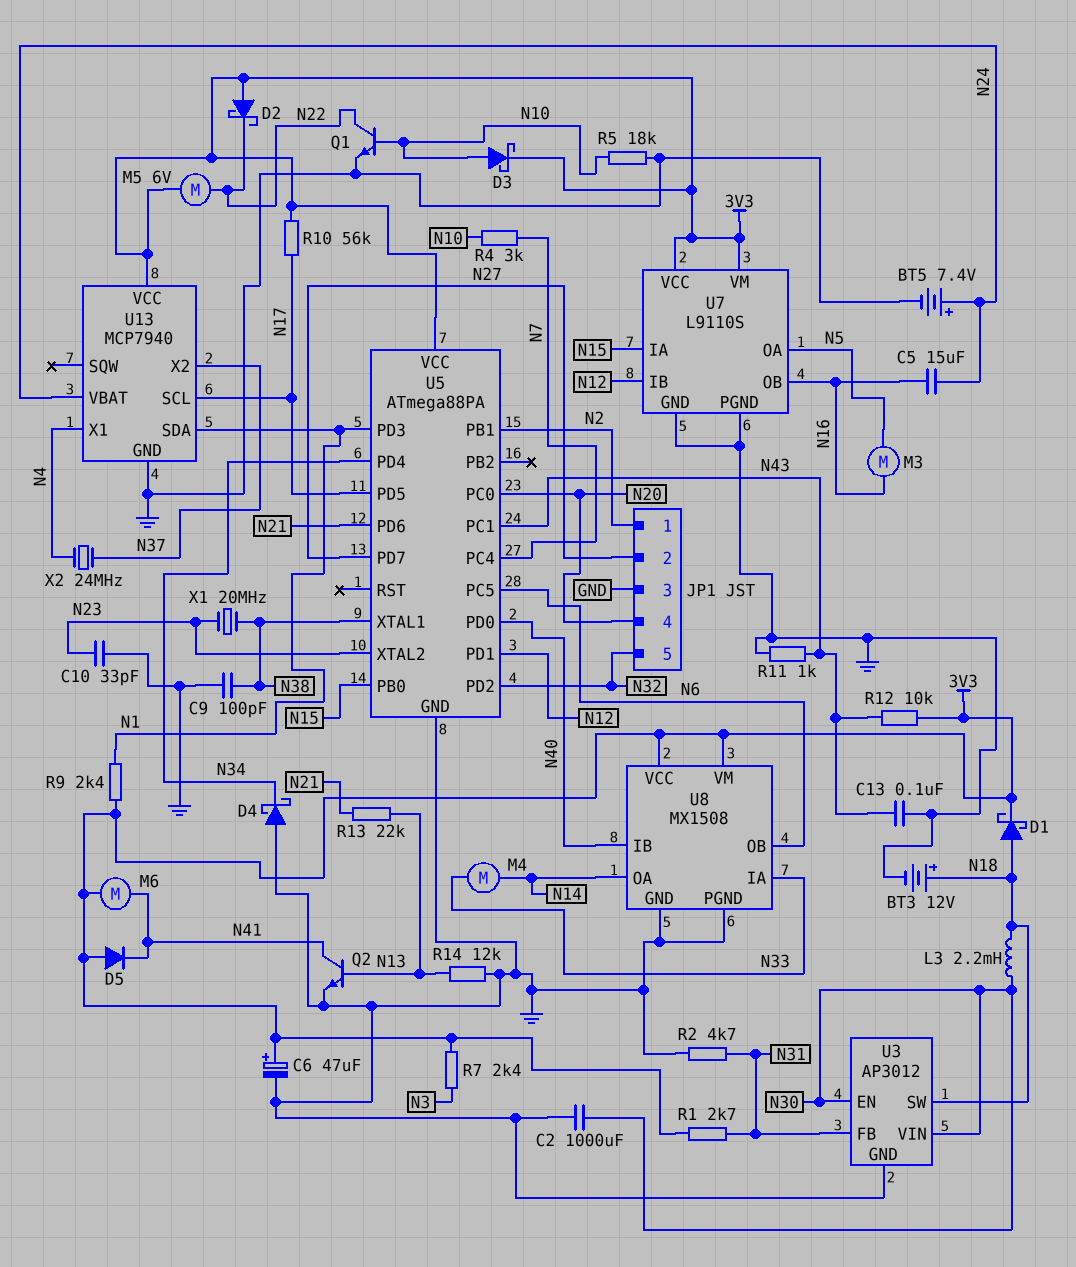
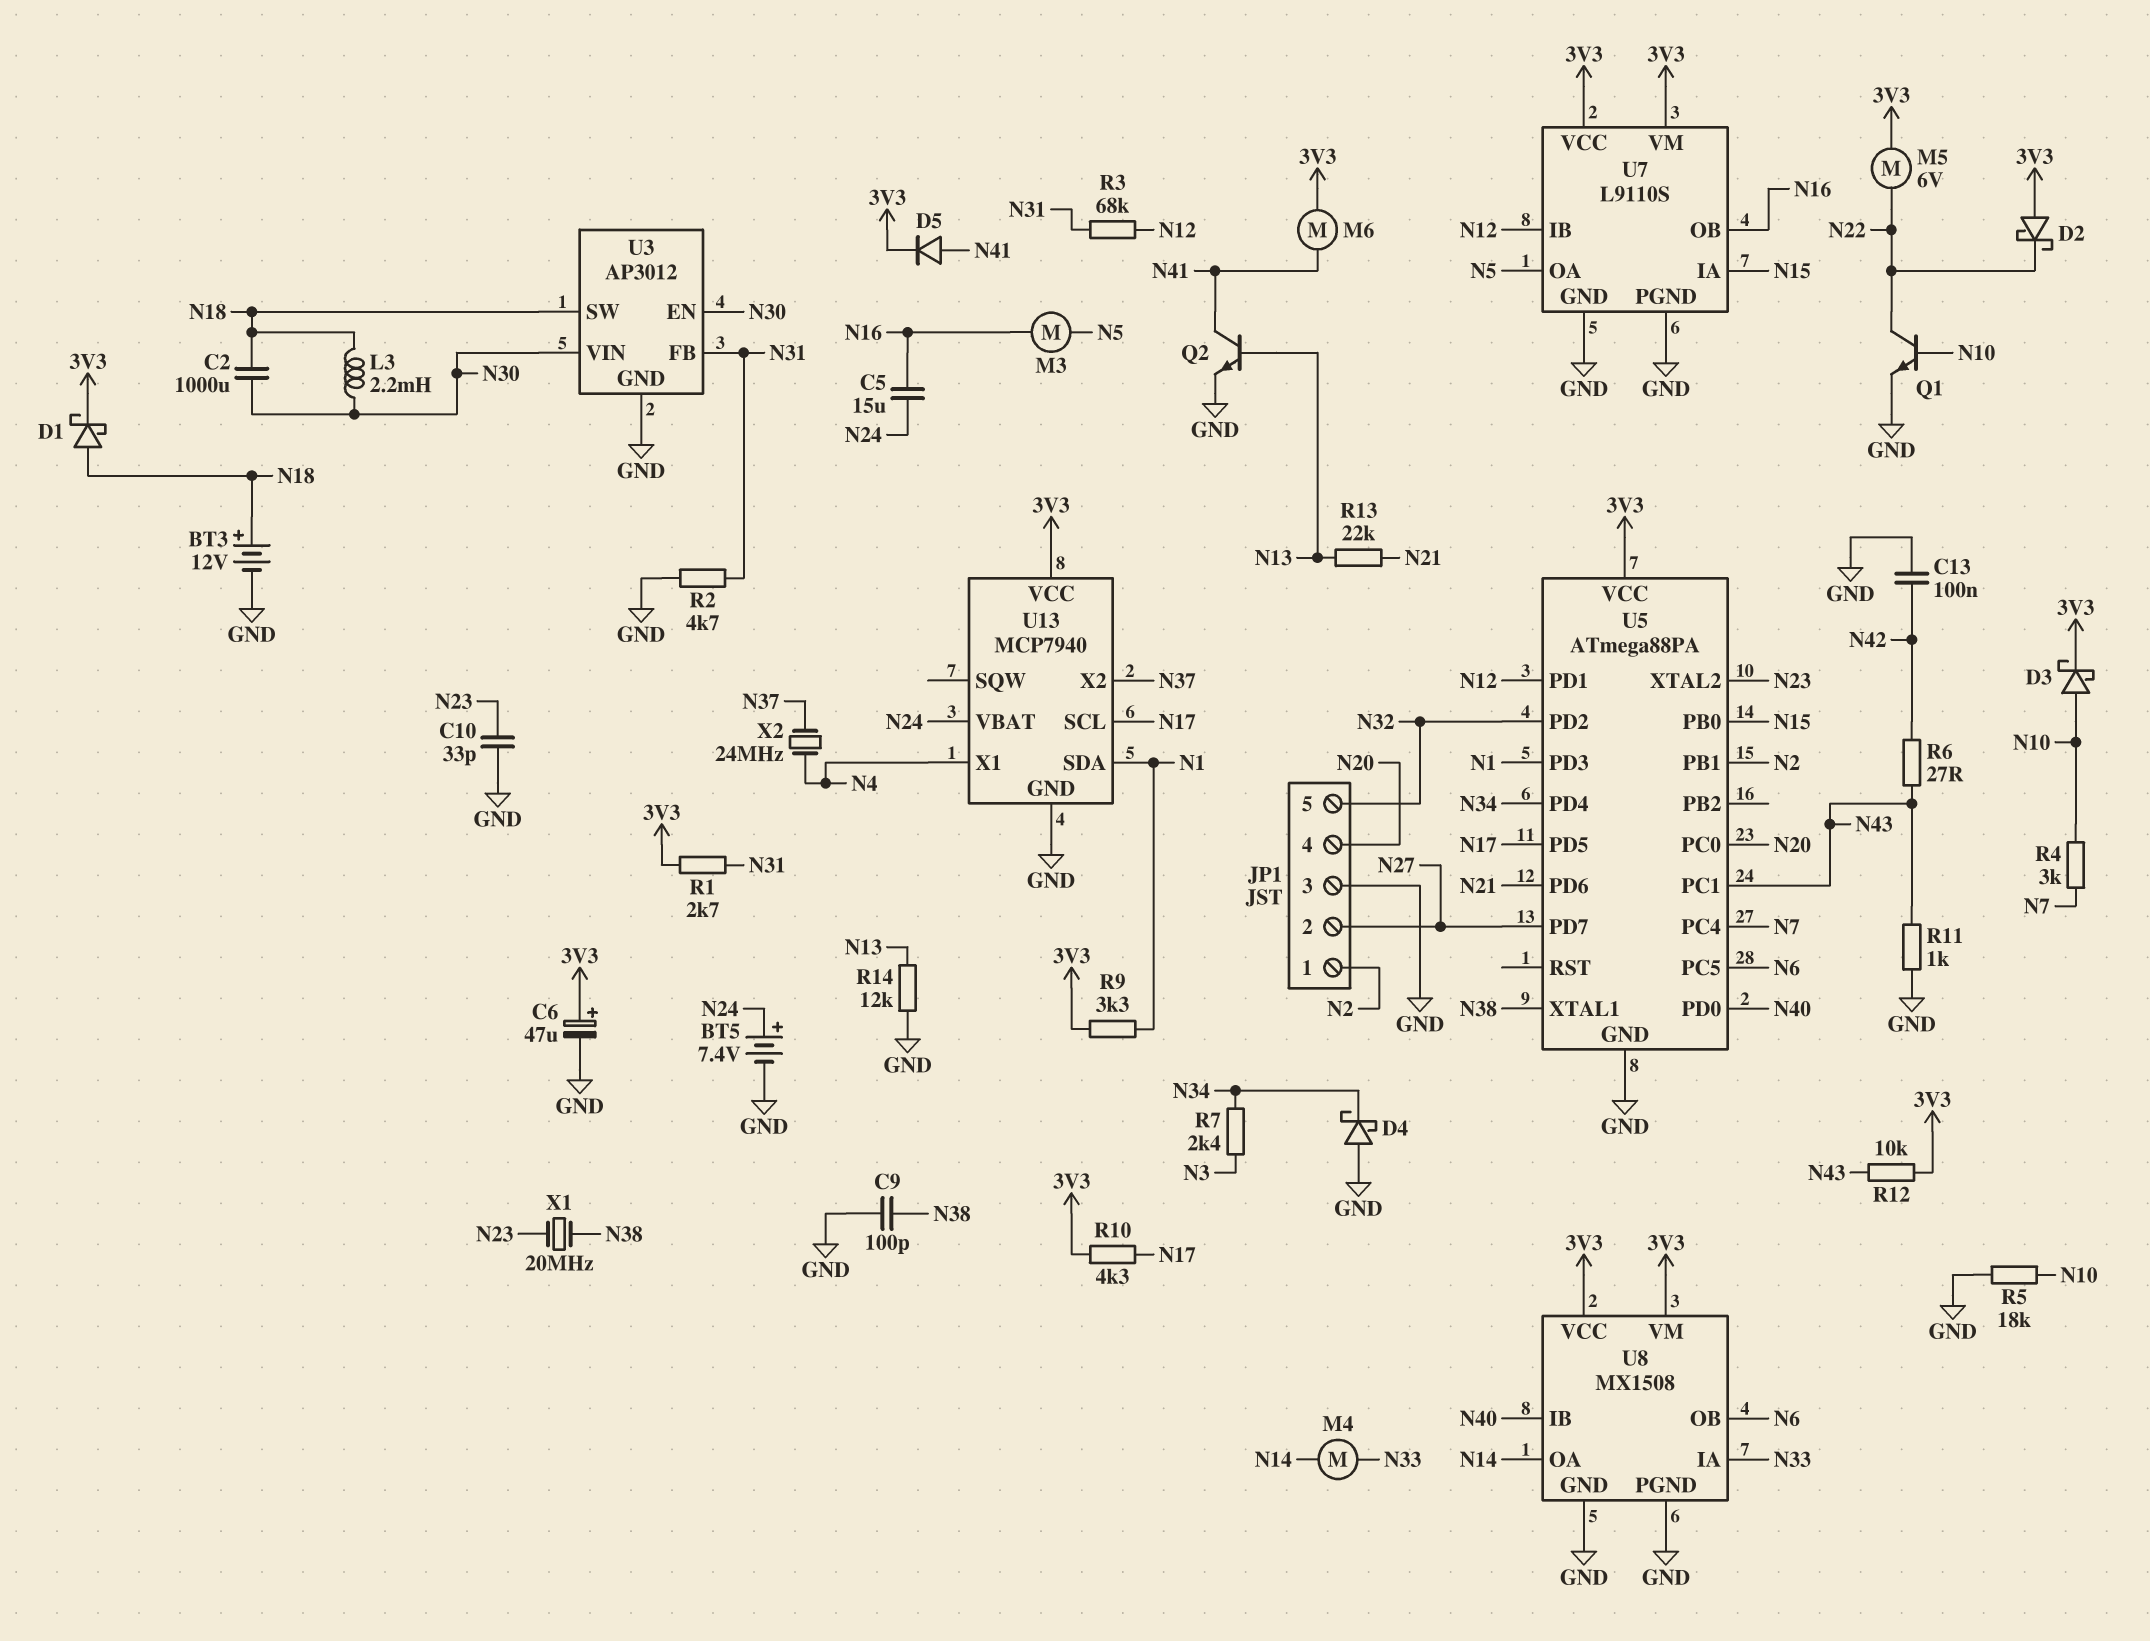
C2: 1000uF (GND, N30) -> 1000uF (N18, N30)
C13: 100nF (GND, N43) -> 100nF (GND, N42)
D5: diode (A 3V3, K N41) -> diode (A N41, K 3V3)
R3: none -> 68k (N12, N31)
R6: none -> 27 (N42, N43)
R7: 2.4k (3V3, N3) -> 2.4k (N3, N34)
R9: 2.4k (3V3, N1) -> 3.3k (3V3, N1)
R10: 56k (3V3, N17) -> 4.3k (3V3, N17)

